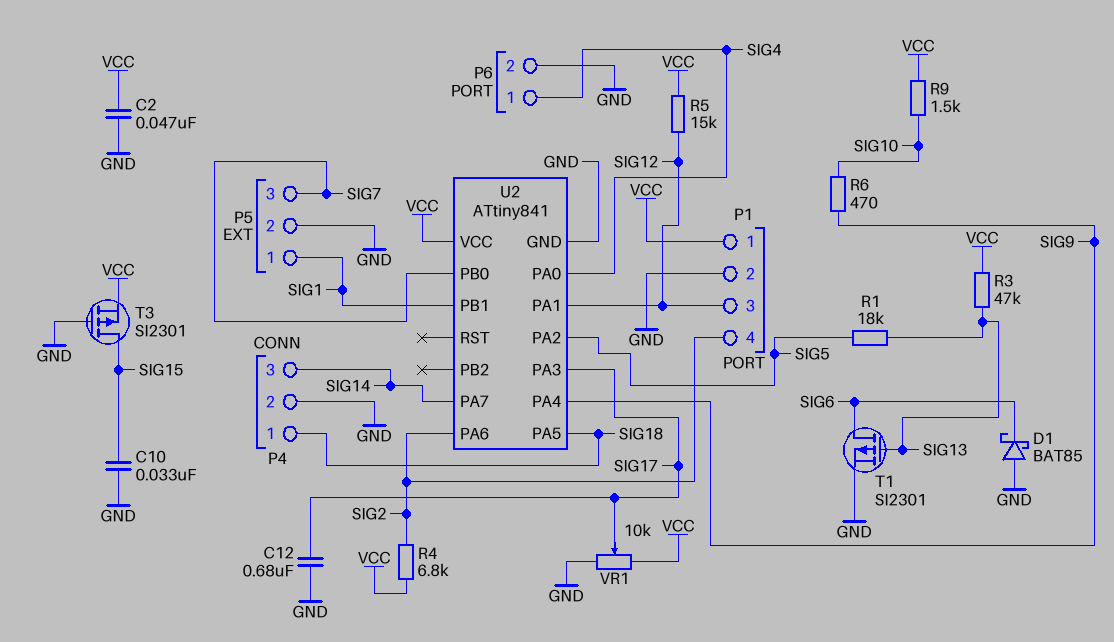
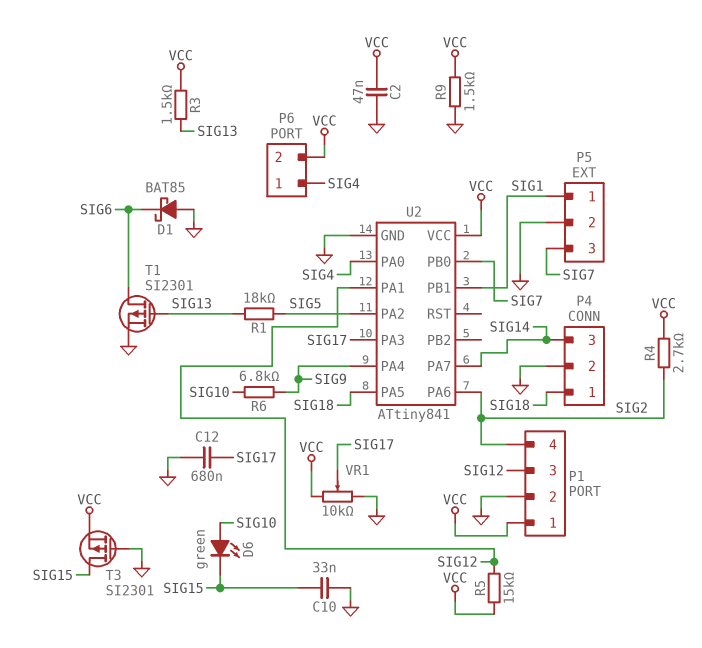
D6: none -> LED green (A SIG10, K SIG15)
P6 pin 2: GND -> VCC
R3: 47k (SIG13, VCC) -> 1.5k (SIG13, VCC)
R4: 6.8k (SIG2, VCC) -> 2.7k (SIG2, VCC)
R6: 470 (SIG9, SIG10) -> 6.8k (SIG9, SIG10)
R9: 1.5k (SIG10, VCC) -> 1.5k (GND, VCC)

